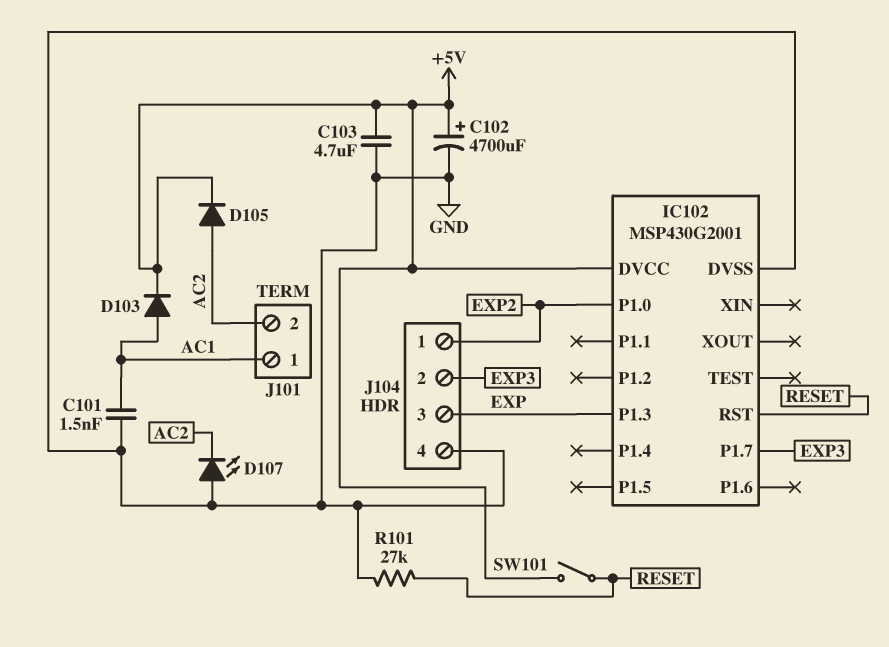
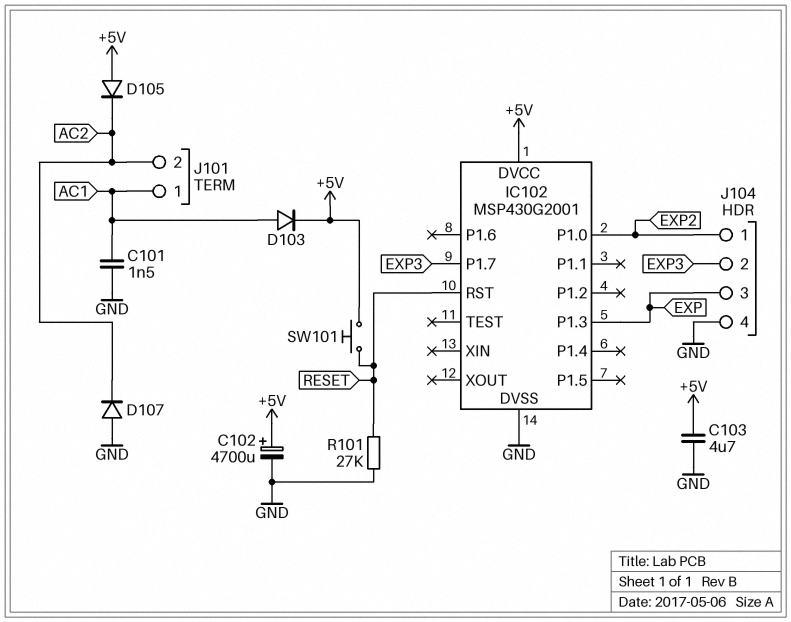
D105: diode (A AC2, K +5V) -> diode (A +5V, K AC2)
D107: LED (A GND, K AC2) -> diode (A GND, K AC2)
SW101: switch (+5V, RESET) -> button (+5V, RESET)

